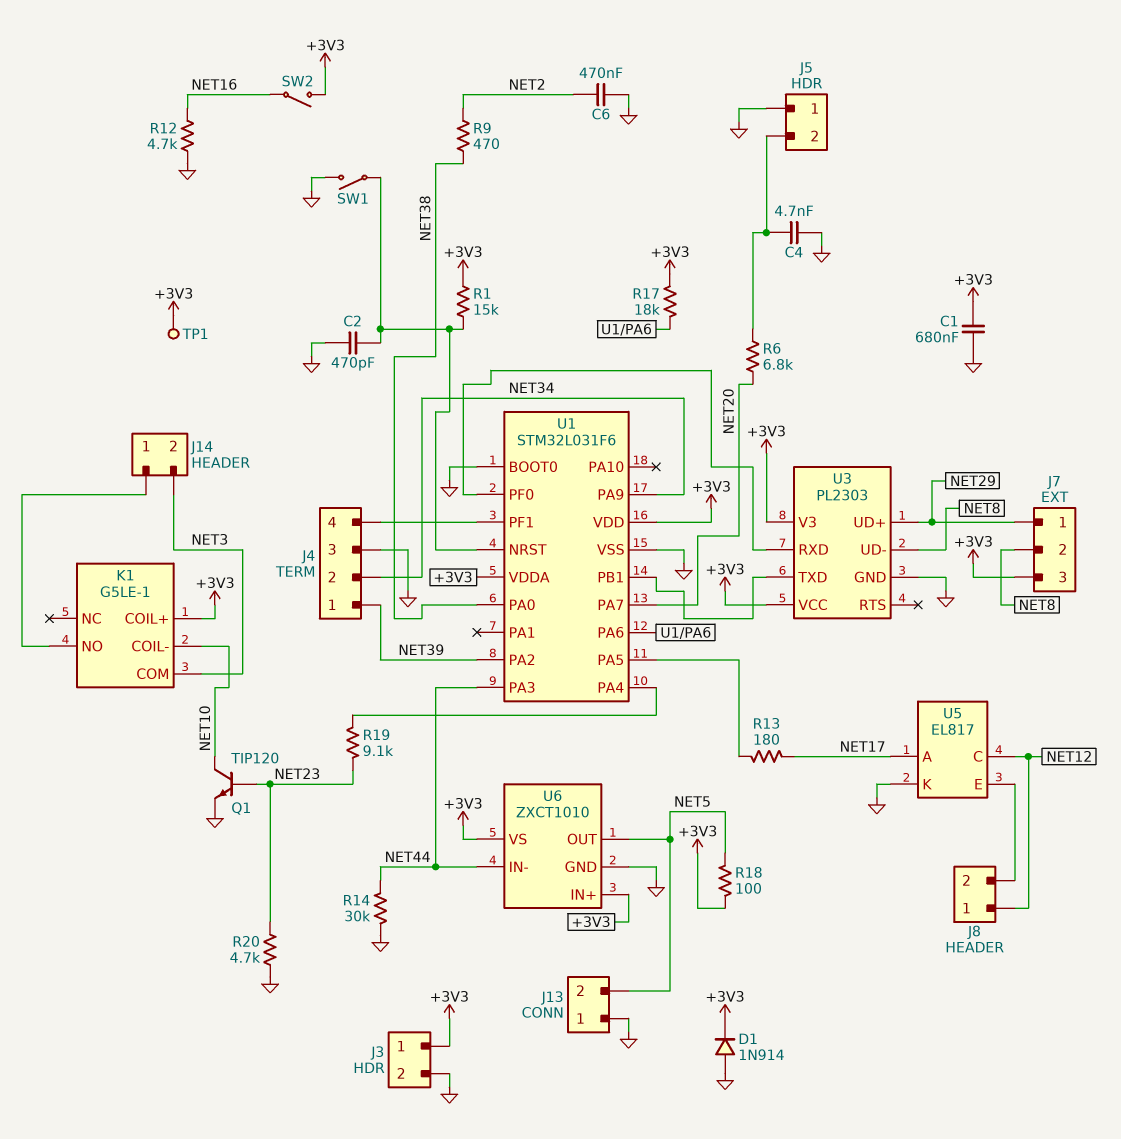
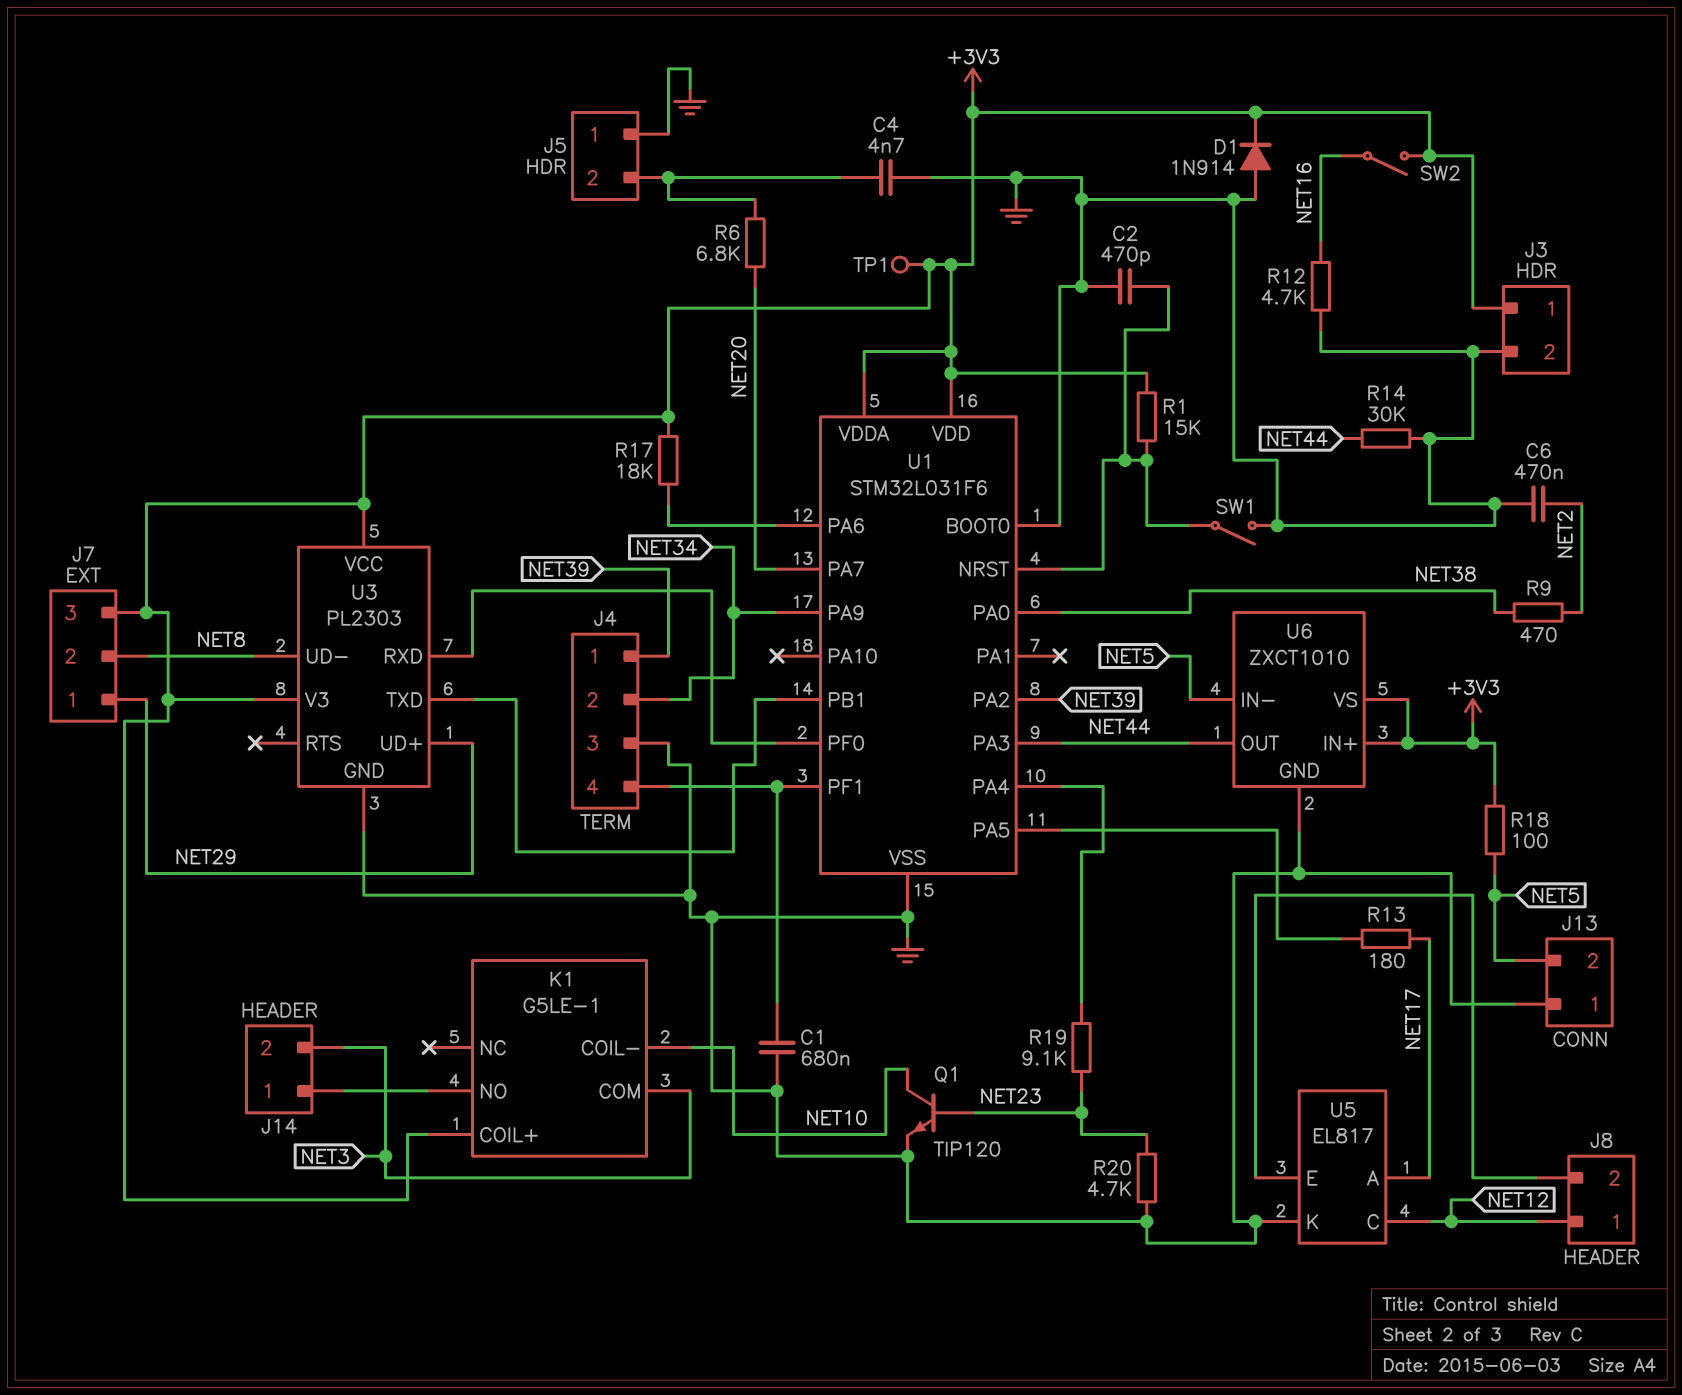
C1: 680nF (+3V3, GND) -> 680nF (GND, J4/4)
U6 pin IN-: NET44 -> NET5
U6 pin OUT: NET5 -> NET44

